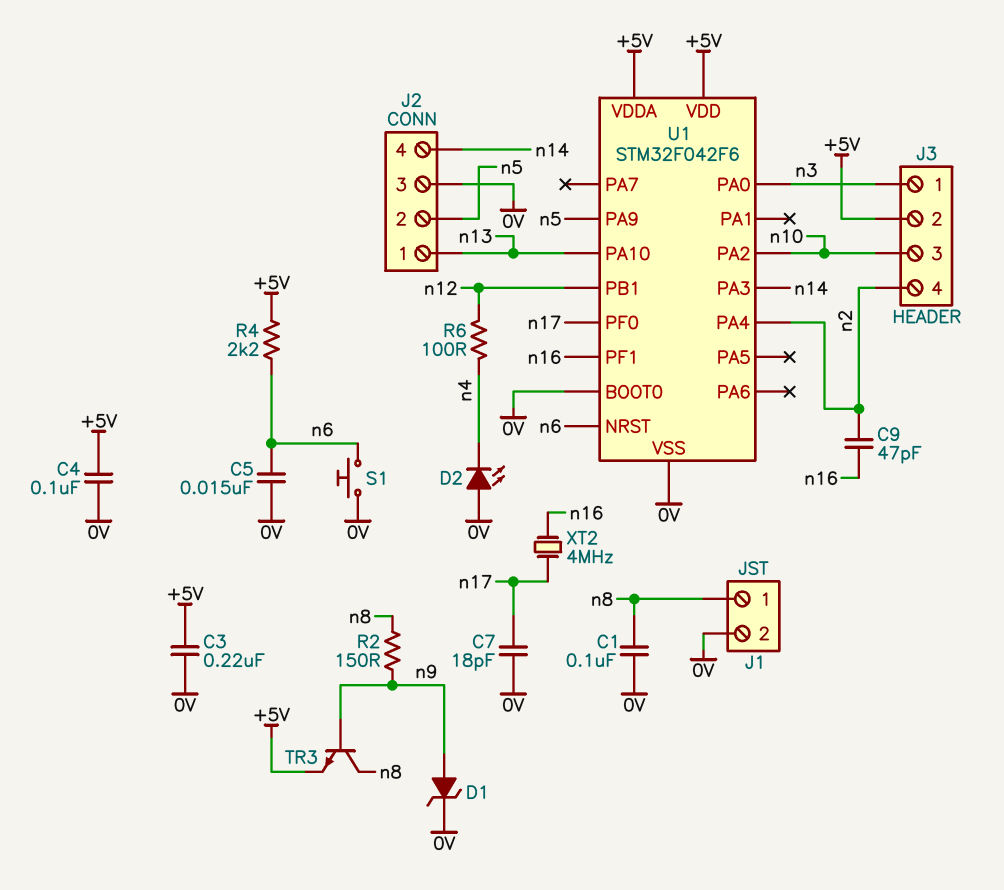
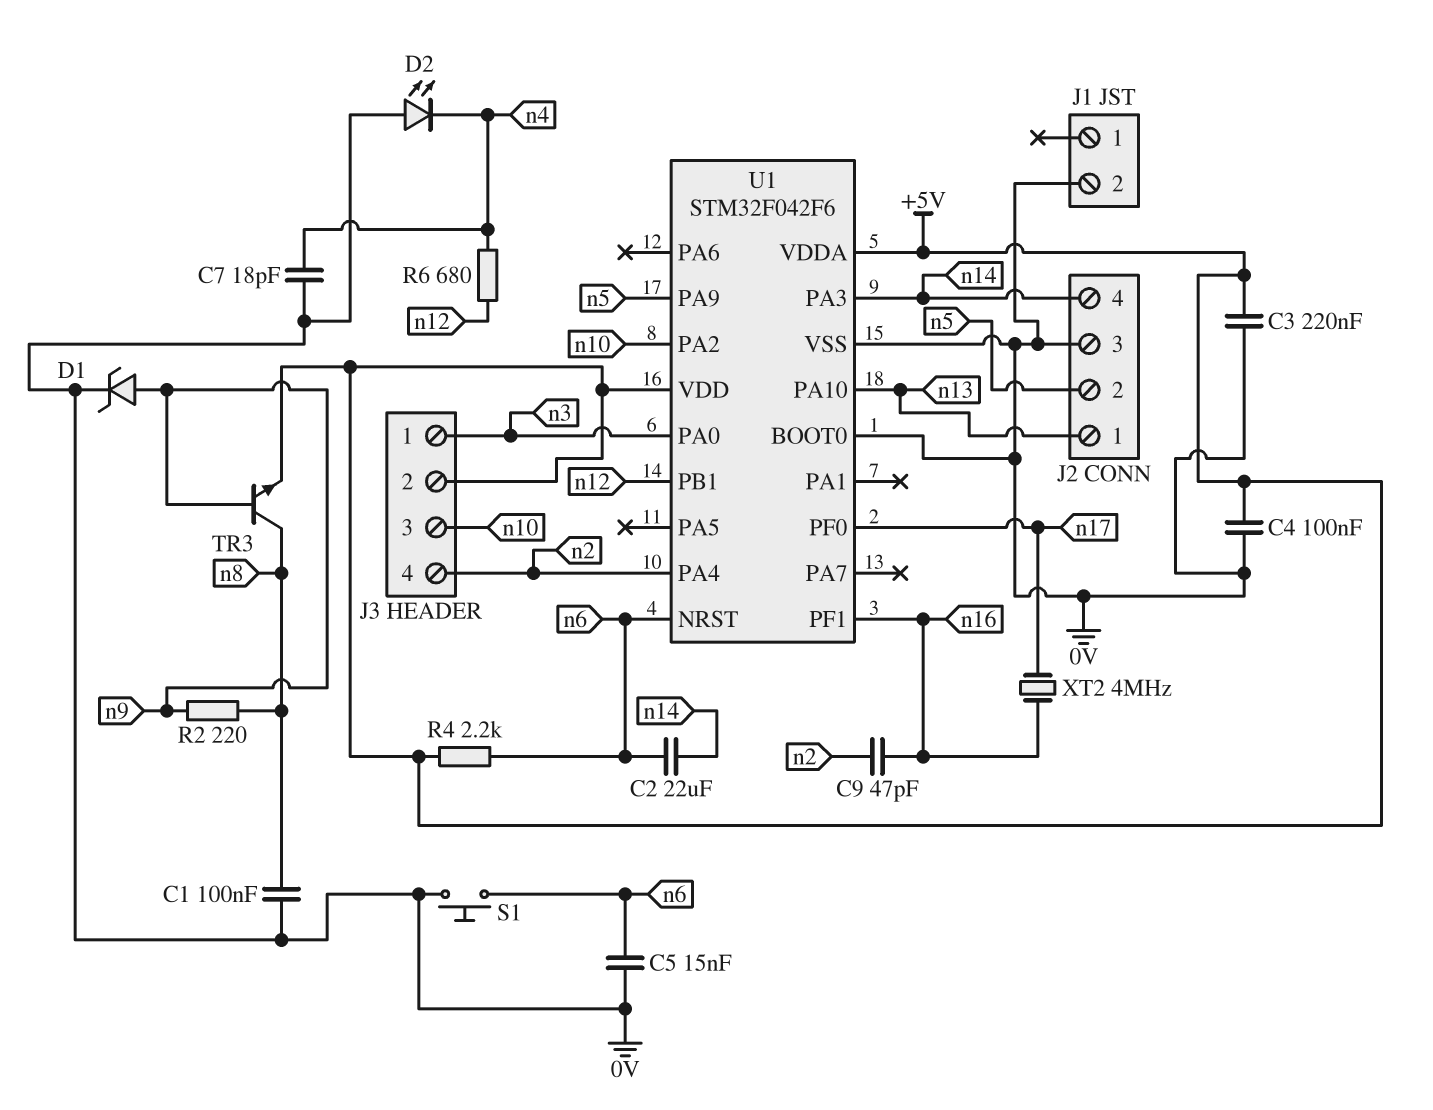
C2: none -> 22uF (n6, n14)
C7: 18pF (0V, n17) -> 18pF (0V, n4)
J1 pin 1: n8 -> none
R2: 150 (n8, n9) -> 220 (n8, n9)
R6: 100 (n4, n12) -> 680 (n4, n12)

